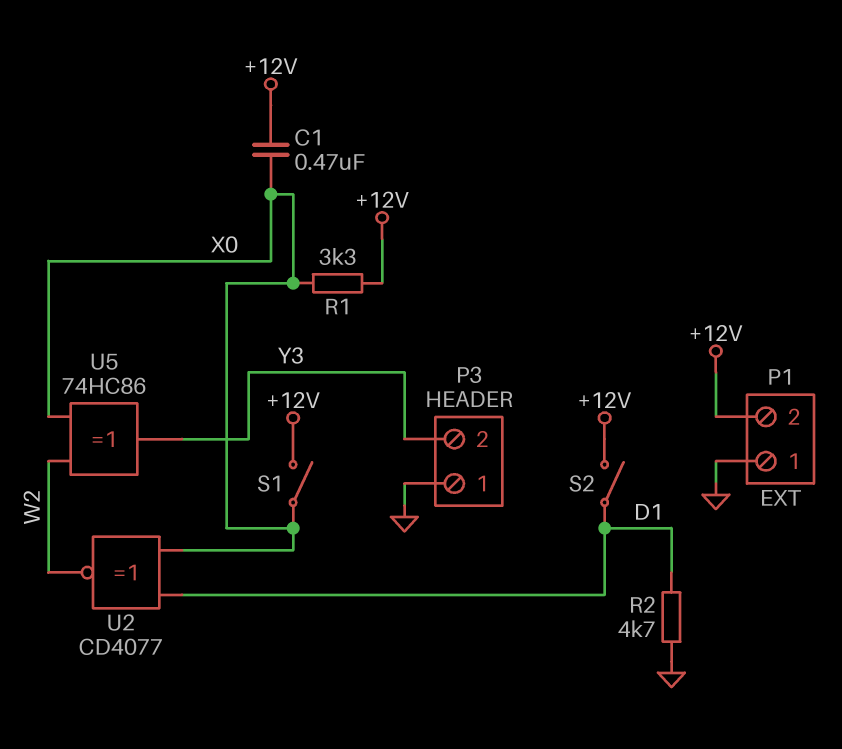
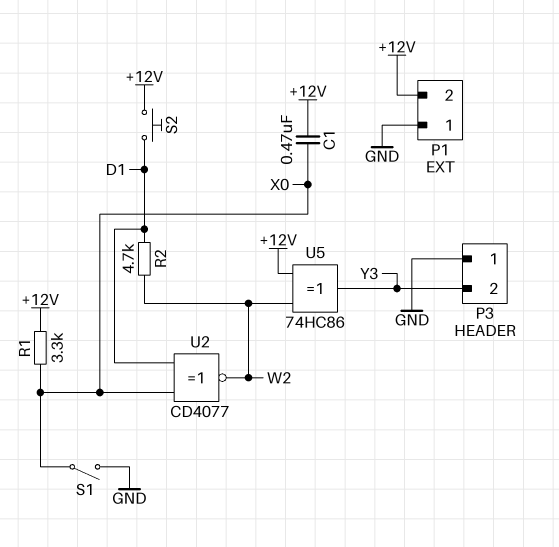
R2: 4.7k (D1, GND) -> 4.7k (D1, W2)
S1: switch (+12V, X0) -> switch (GND, X0)
S2: switch (+12V, D1) -> button (+12V, D1)
U5: XOR 74HC86 (in W2, in X0, out Y3) -> XOR 74HC86 (in +12V, in W2, out Y3)

